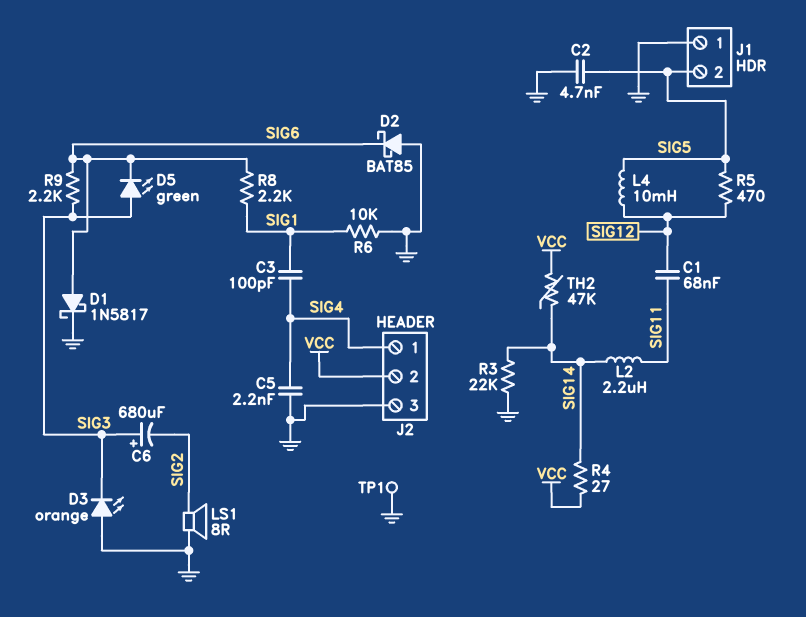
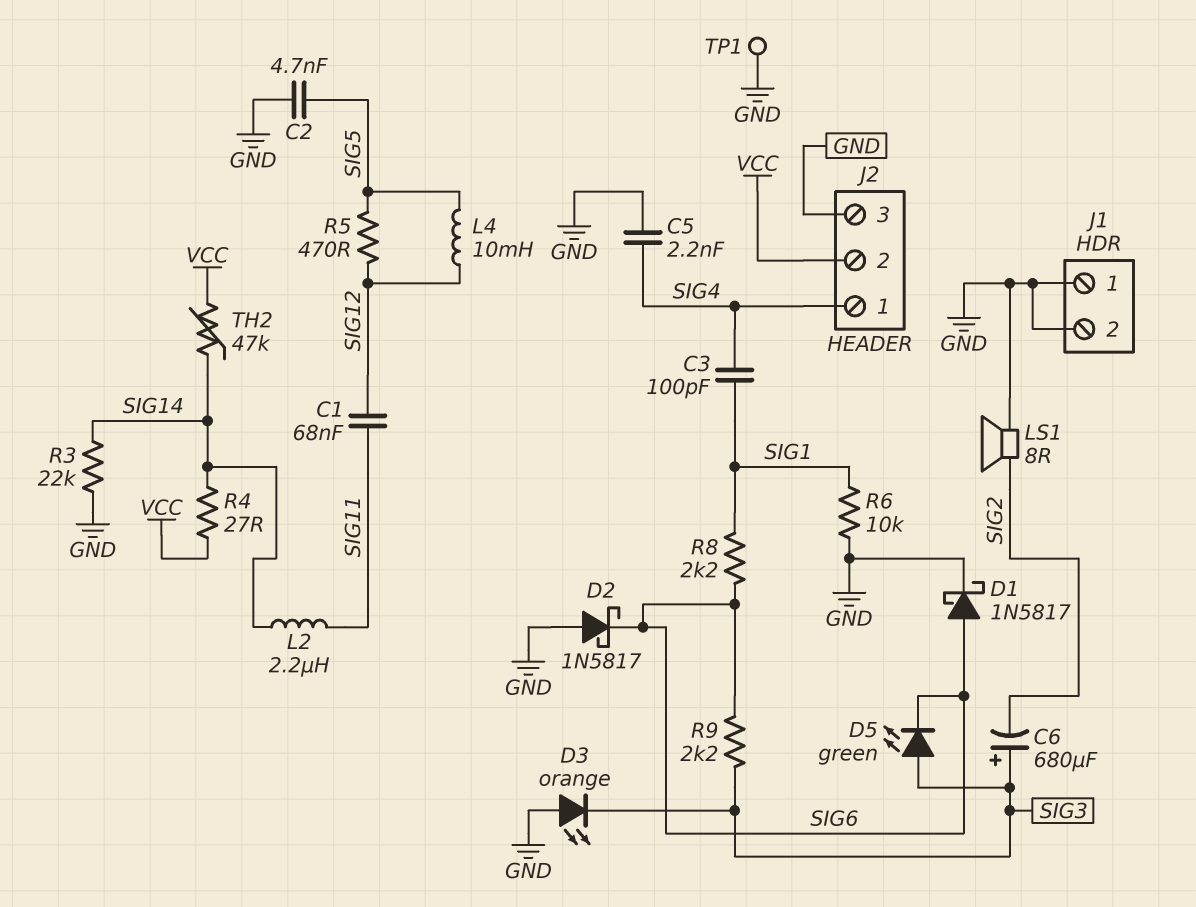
D2: schottky BAT85 (A GND, K SIG6) -> schottky 1N5817 (A GND, K SIG6)
J1 pin 2: SIG5 -> GND

